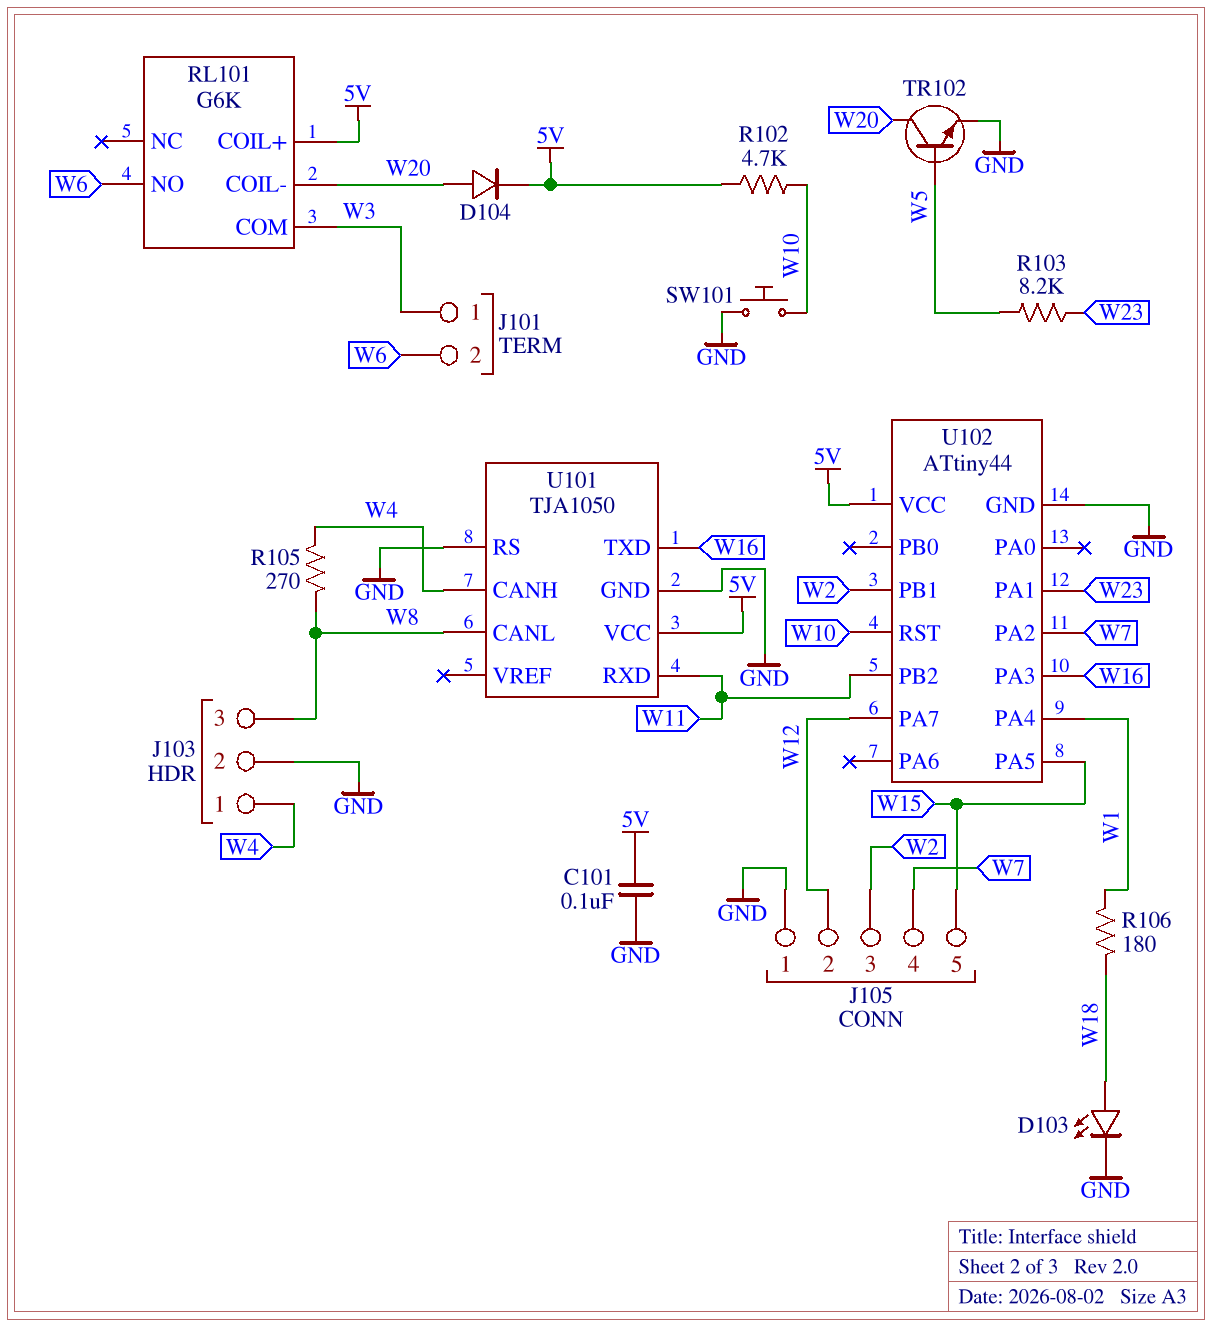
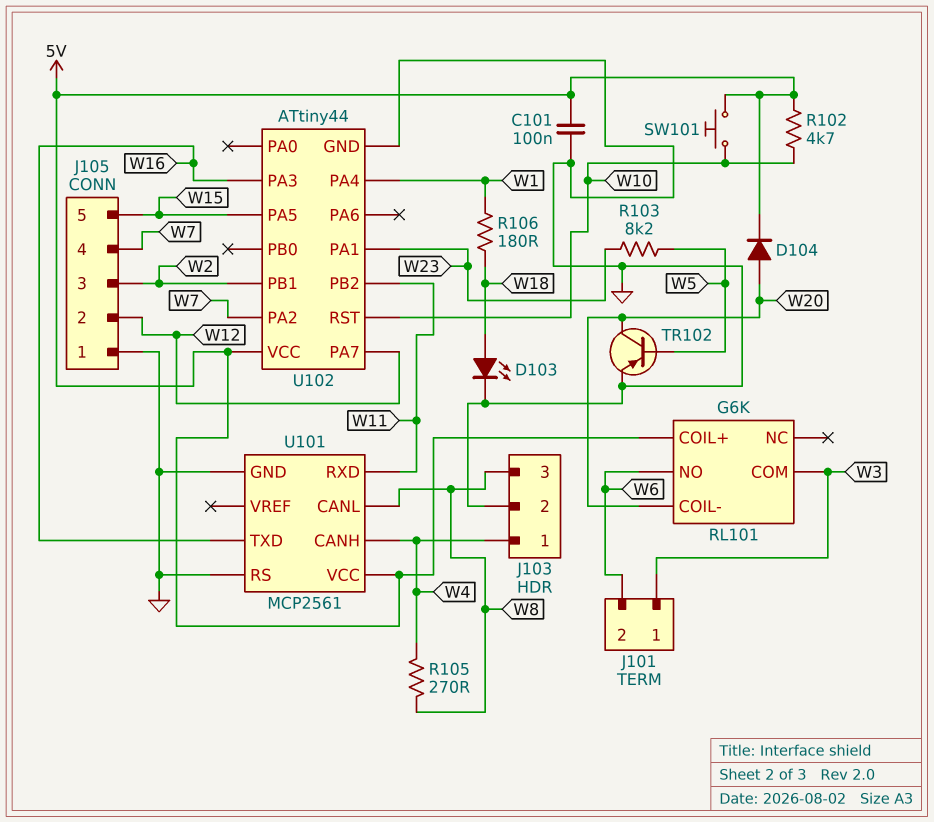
SW101: button (GND, W10) -> button (5V, W10)
TR102: NPN (B W5, C W20, E GND) -> PNP (B W5, C W20, E GND)
U101: TJA1050 -> MCP2561

